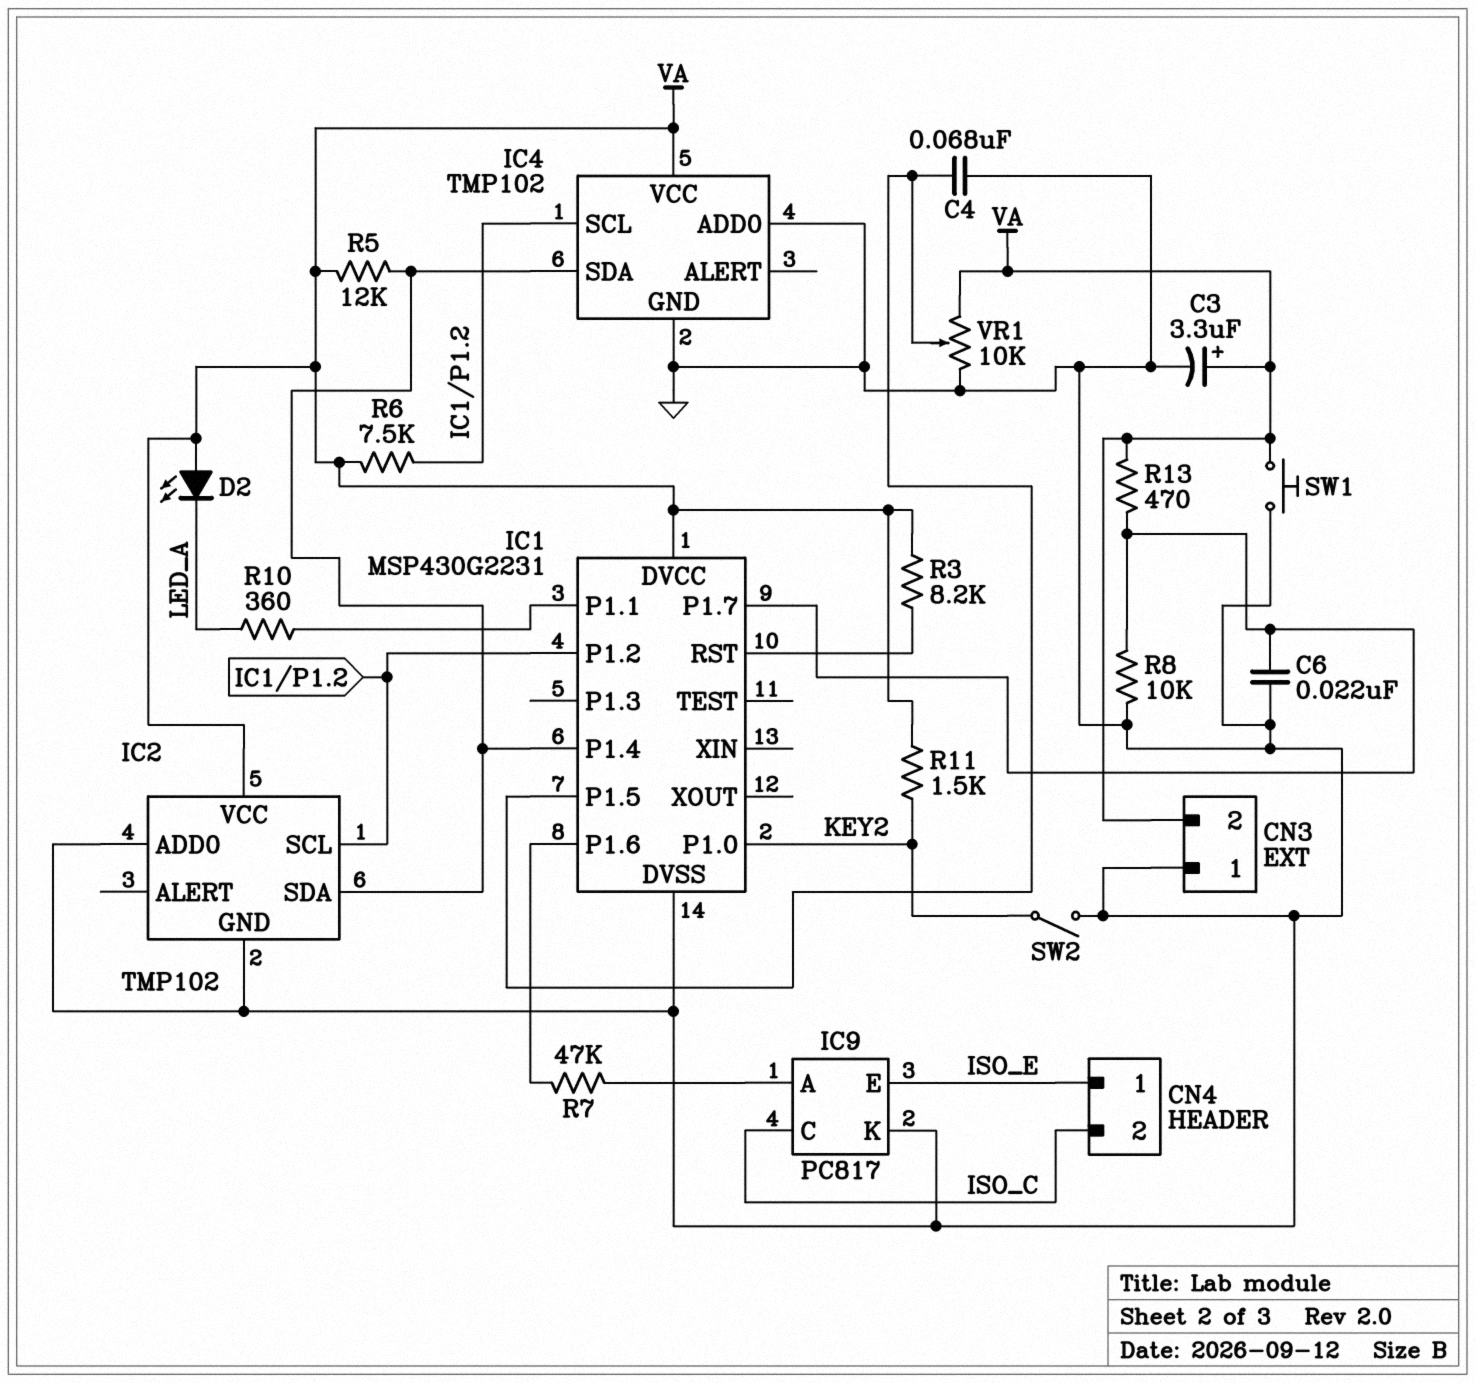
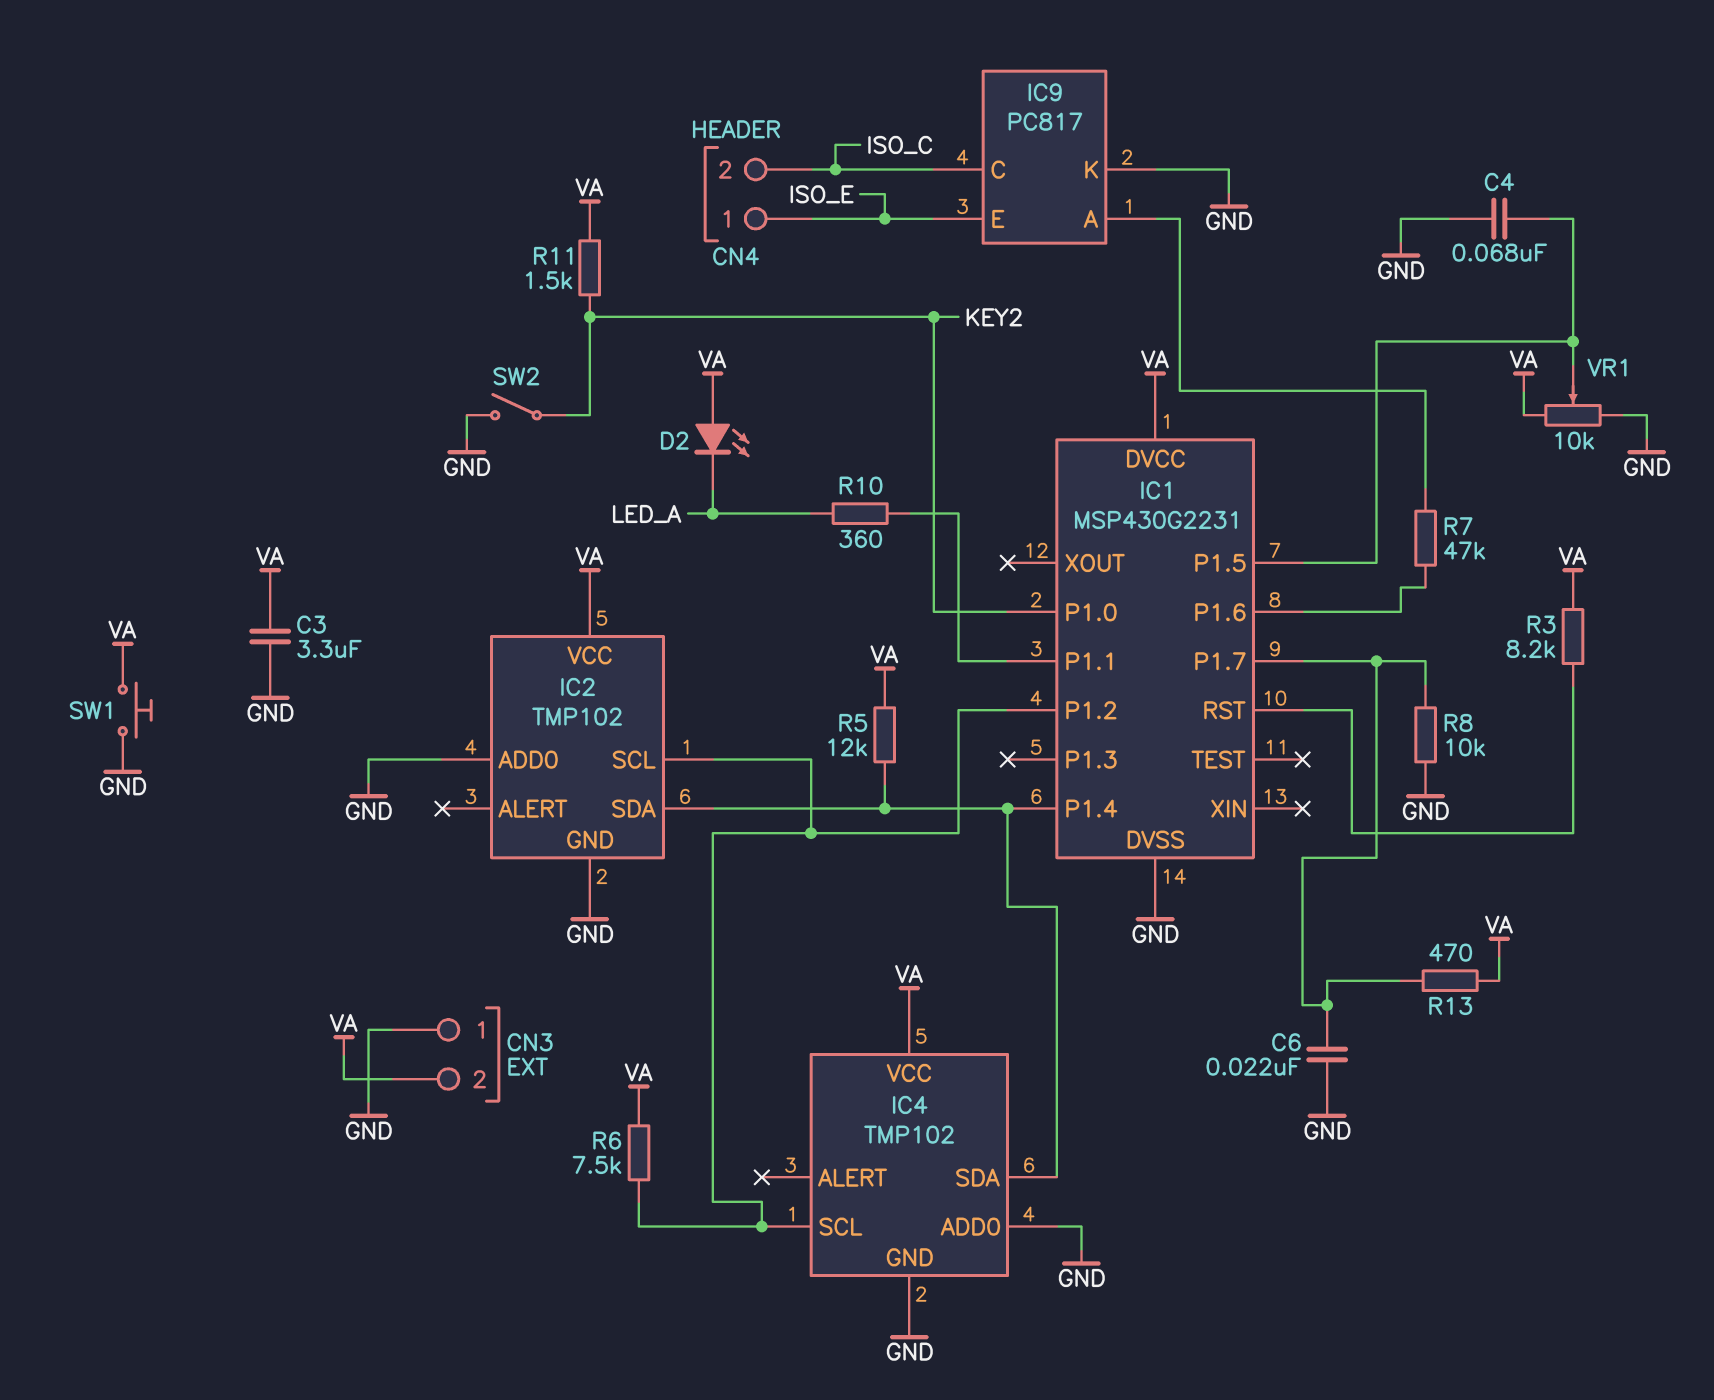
C3: 3.3uF (plus VA, minus GND) -> 3.3uF (GND, VA)

